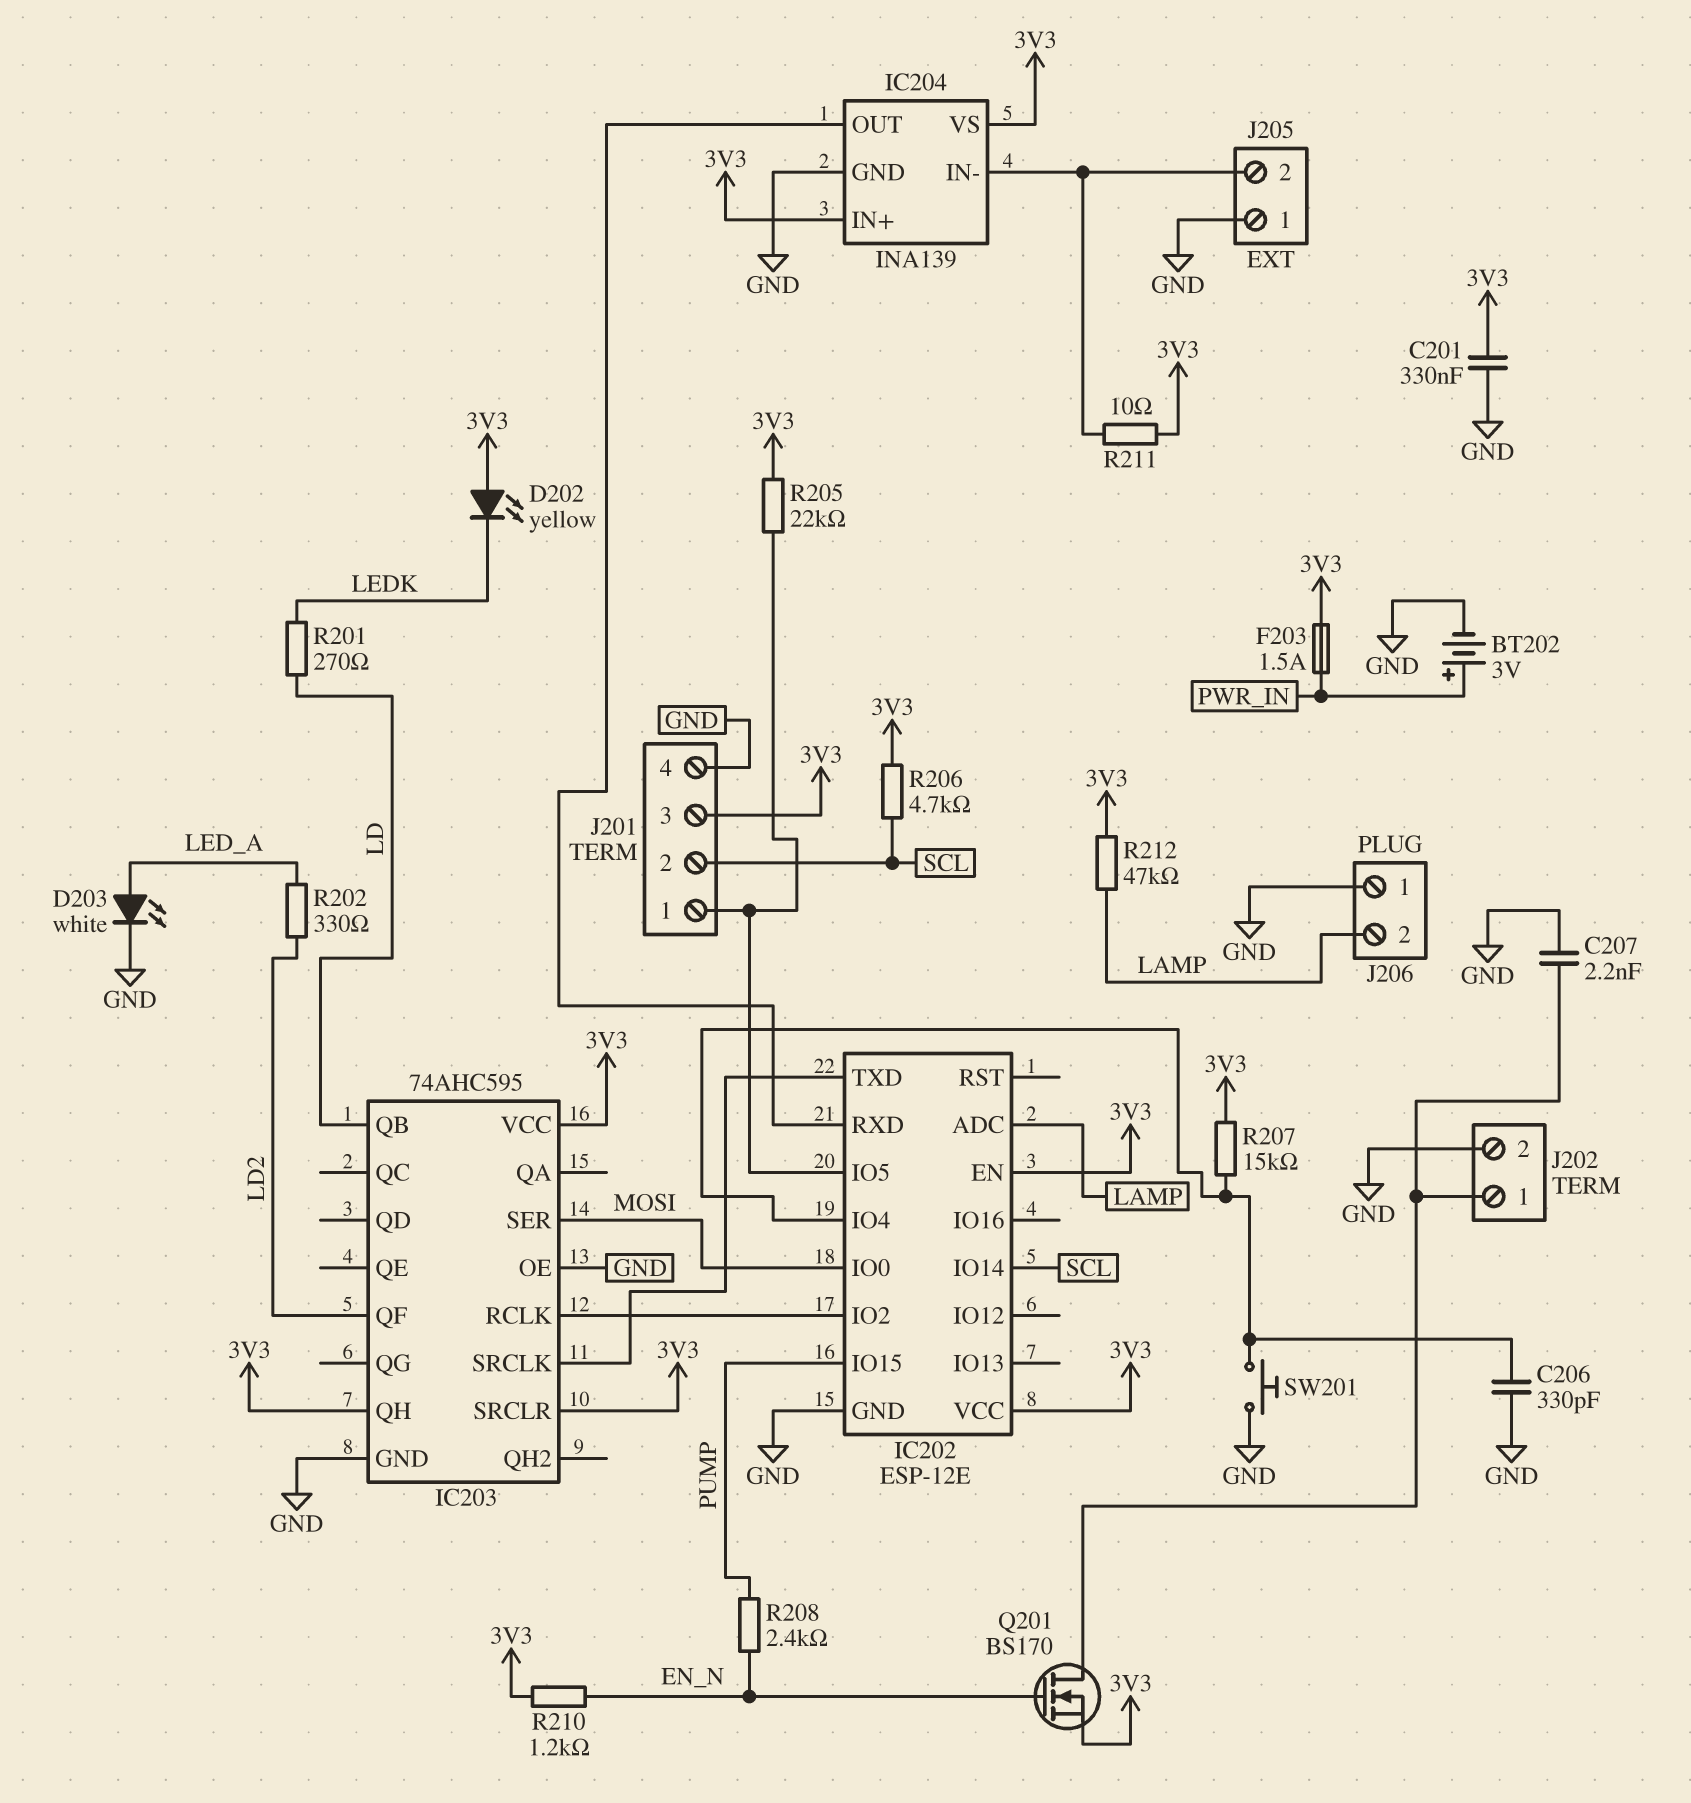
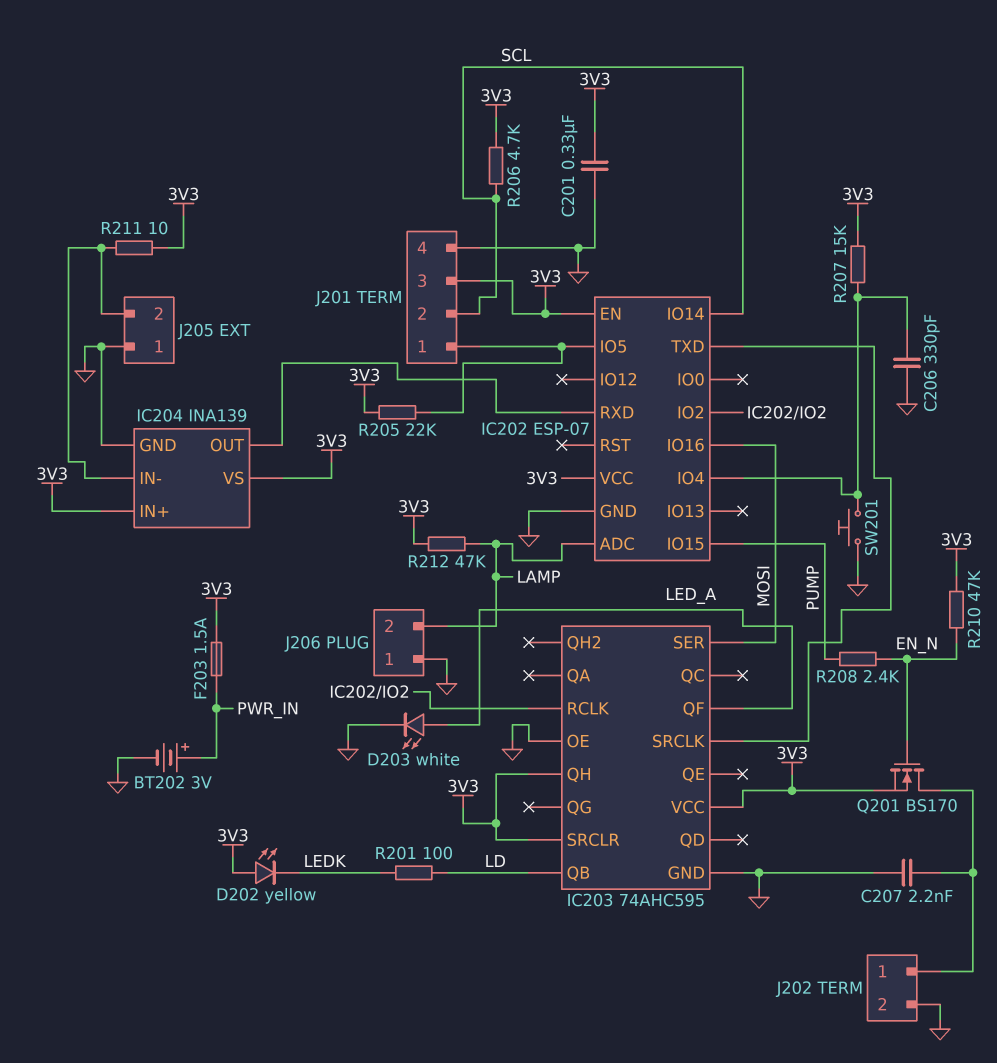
IC202: ESP-12E -> ESP-07
IC202 pin IO0: MOSI -> none
IC202 pin IO16: none -> MOSI
IC203 pin QF: LD2 -> LED_A
R201: 270 (LD, LEDK) -> 100 (LD, LEDK)
R202: 330 (LD2, LED_A) -> none
R210: 1.2k (3V3, EN_N) -> 47k (3V3, EN_N)

